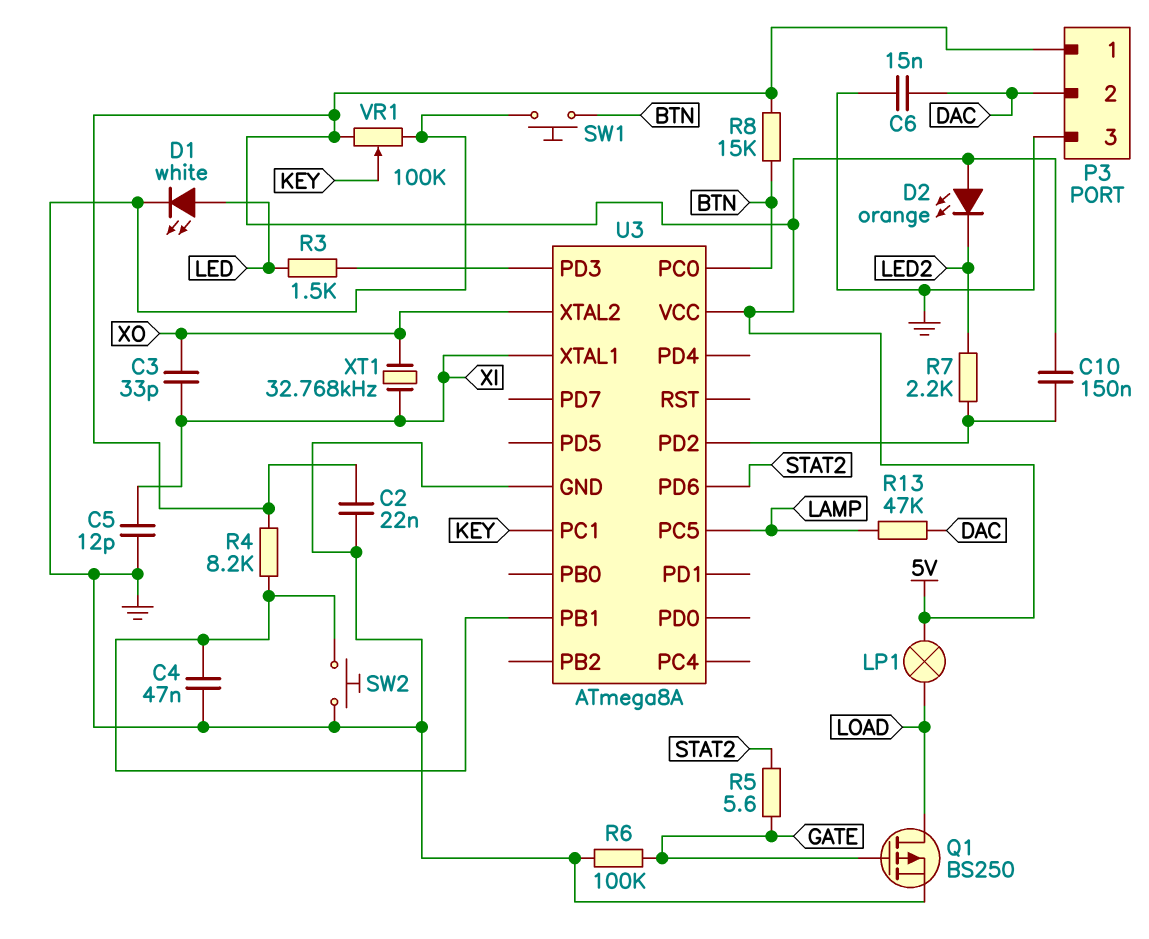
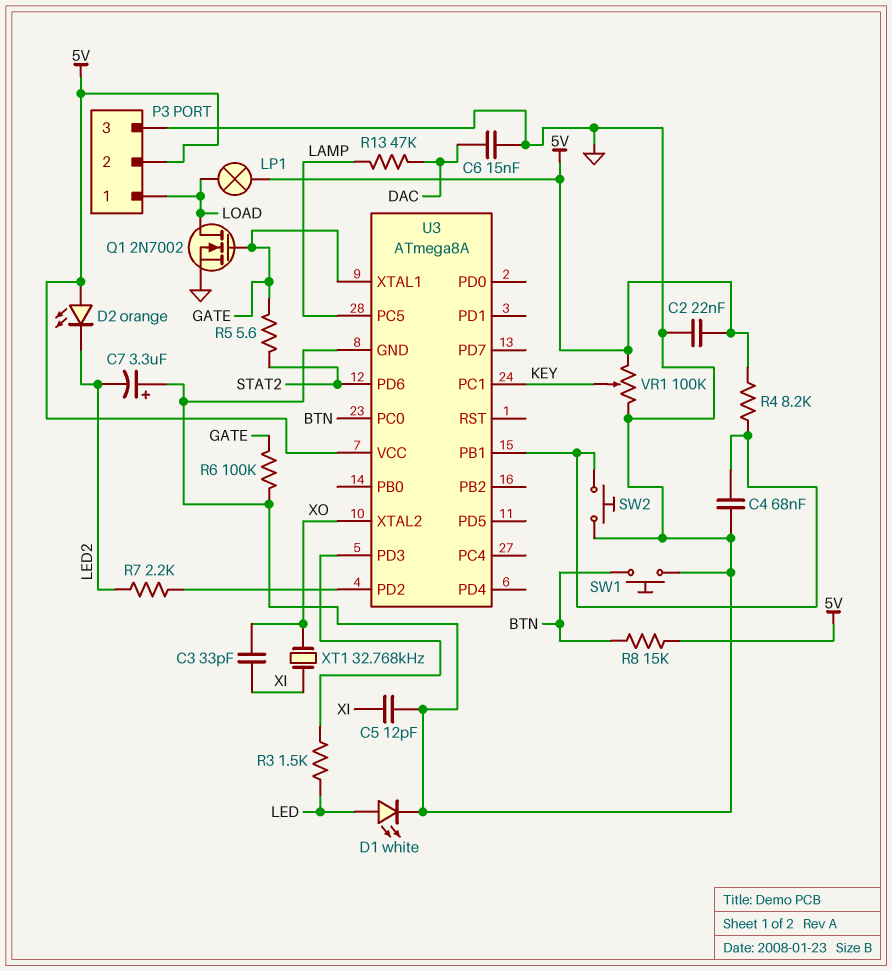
C4: 47nF (GND, U3/PB1) -> 68nF (GND, U3/PB1)
C7: none -> 3.3uF (plus GND, minus LED2)
C10: 150nF (5V, U3/PD2) -> none
P3 pin 1: 5V -> LOAD
P3 pin 2: DAC -> 5V
Q1: PMOS BS250 (G GATE, D LOAD, S GND) -> NMOS 2N7002 (G GATE, D LOAD, S GND)
U3 pin XTAL1: XI -> GATE

